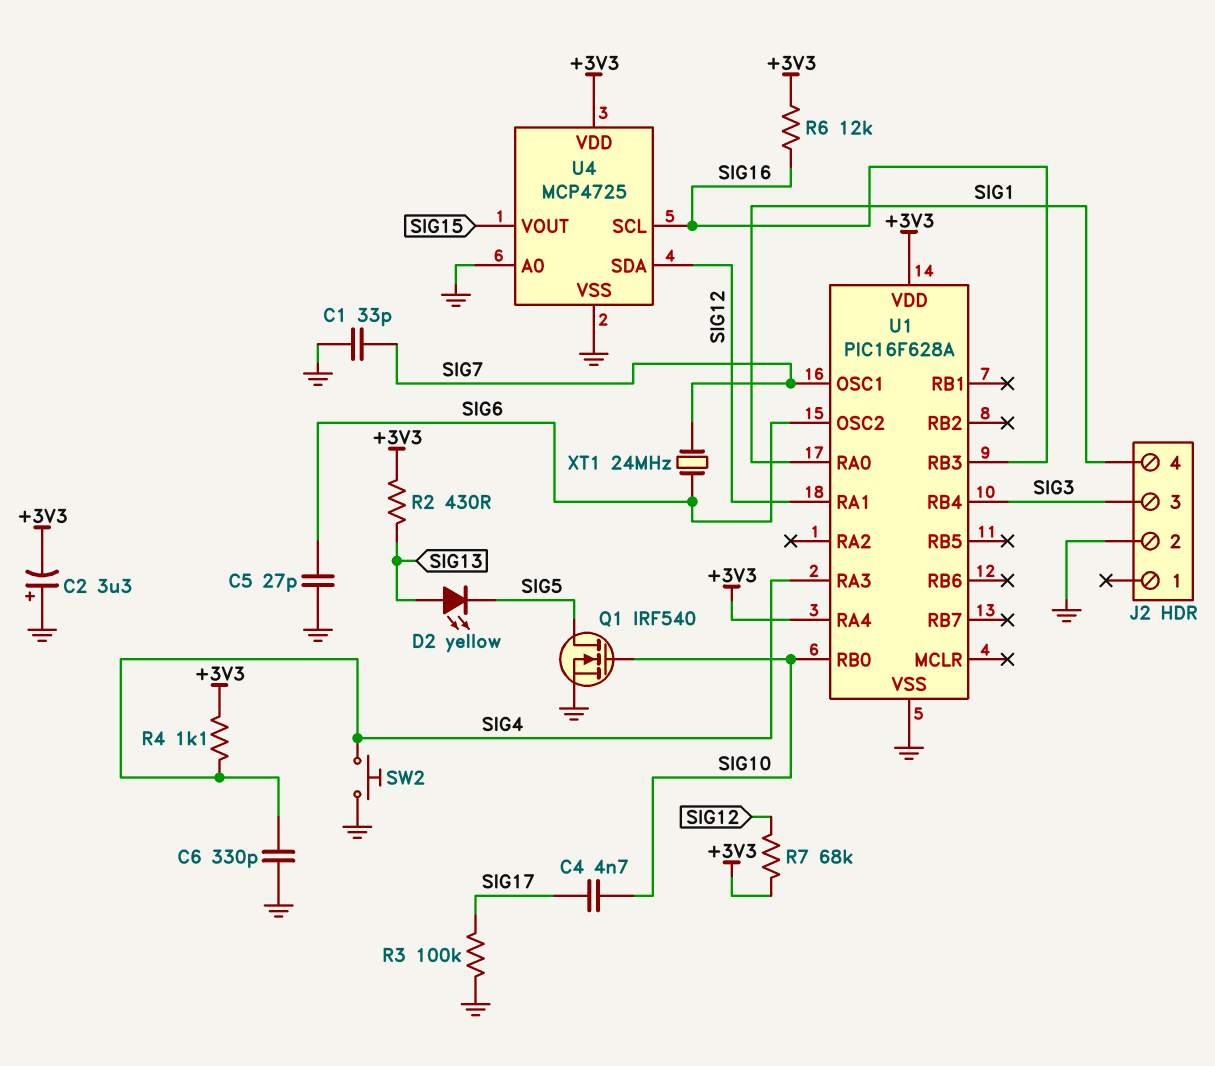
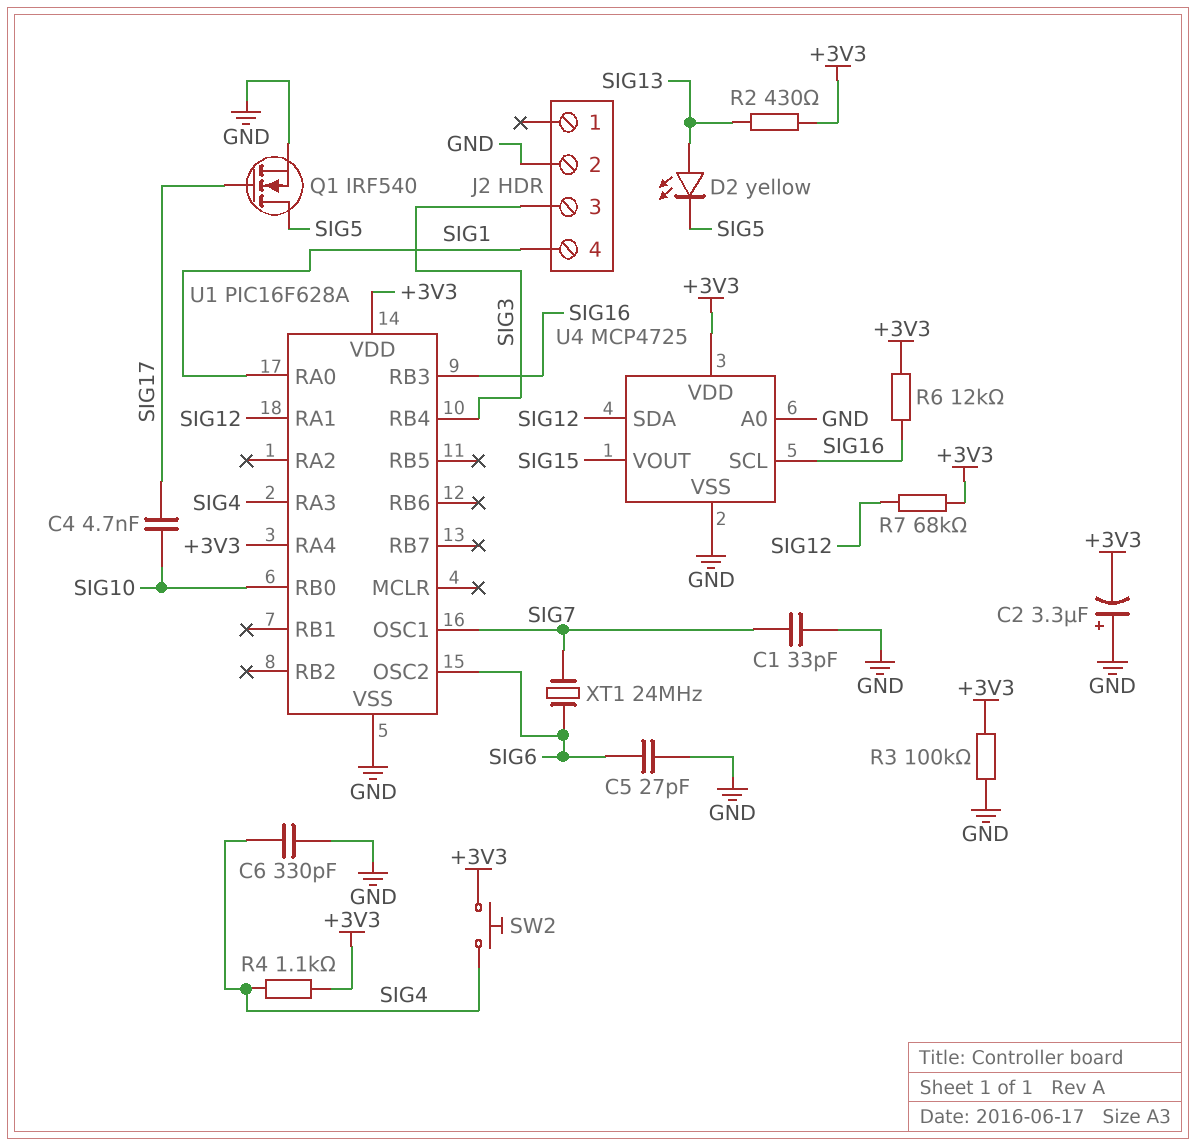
Q1: NMOS IRF540 (G SIG10, D SIG5, S GND) -> NMOS IRF540 (G SIG17, D SIG5, S GND)
R3: 100k (GND, SIG17) -> 100k (+3V3, GND)
SW2: button (GND, SIG4) -> button (+3V3, SIG4)

